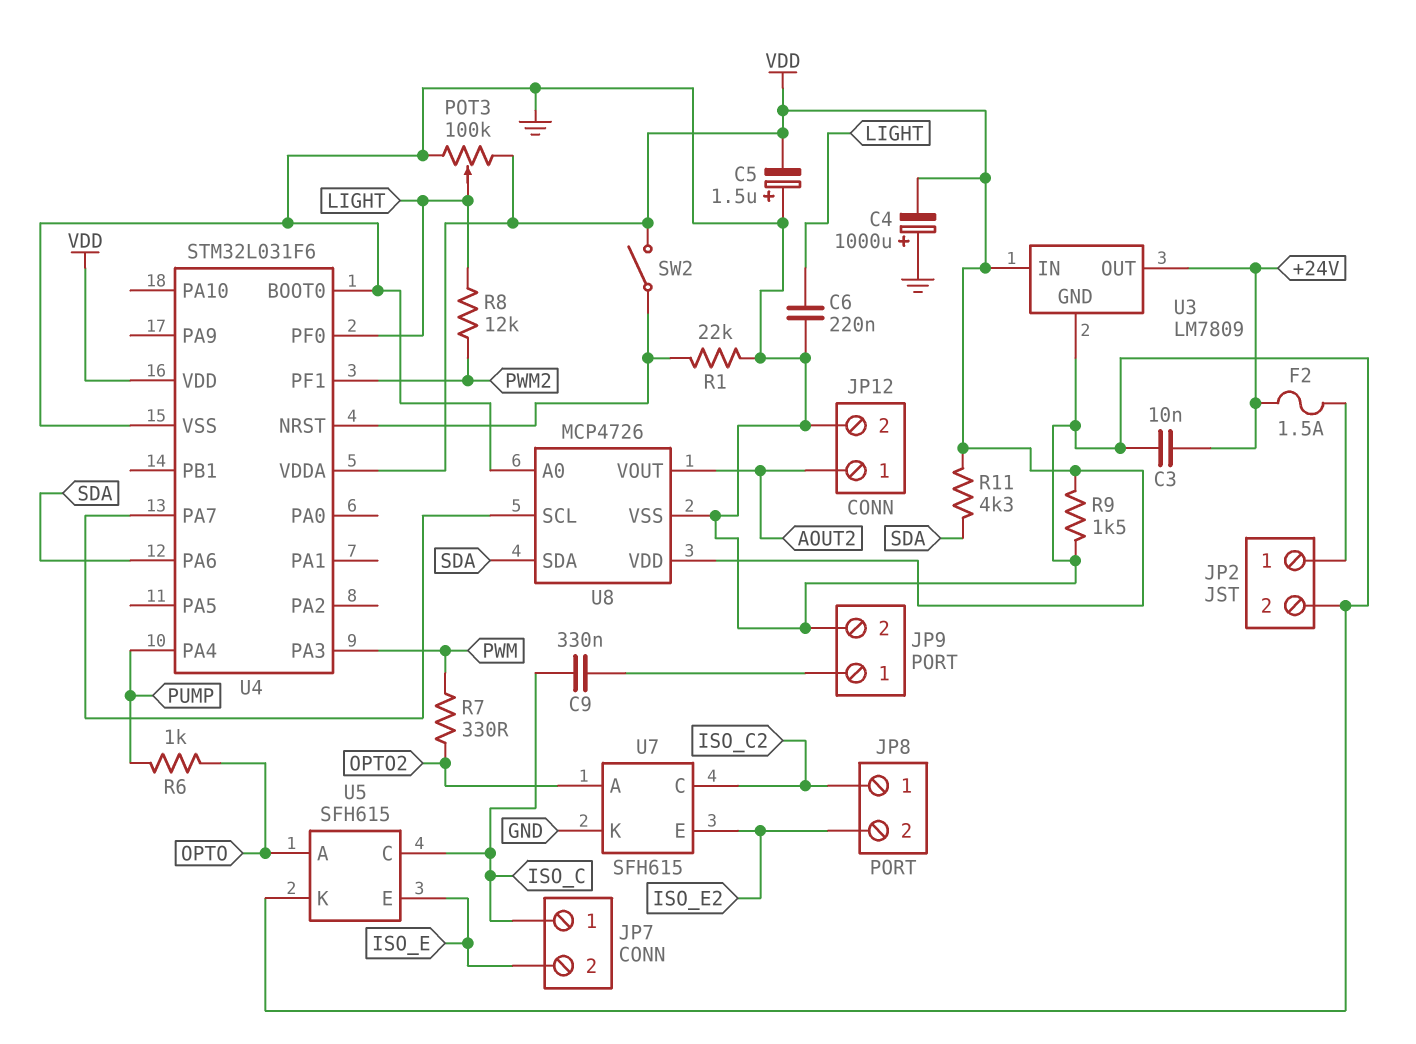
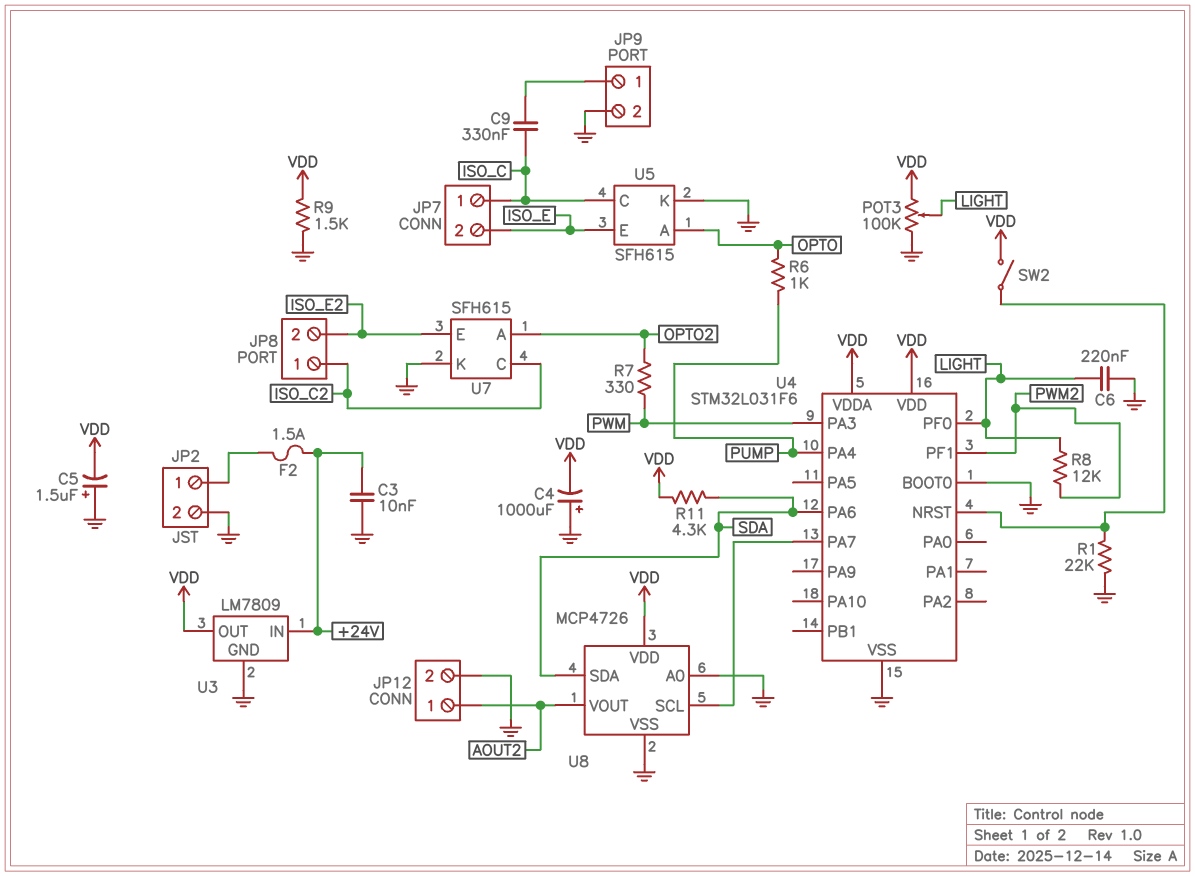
U3 pin IN: VDD -> +24V
U3 pin OUT: +24V -> VDD

